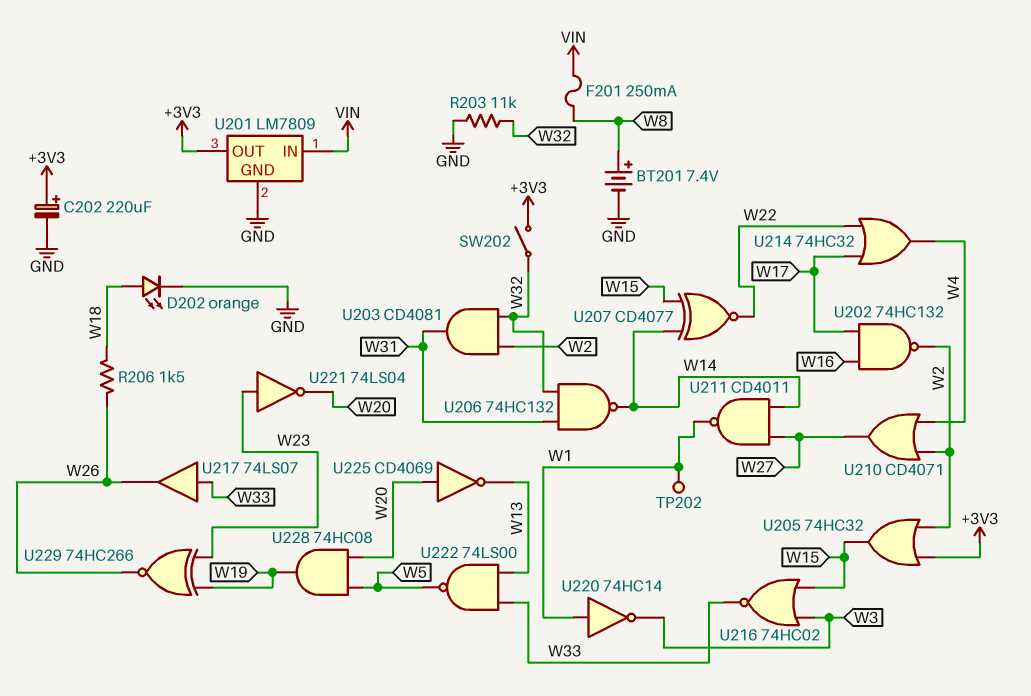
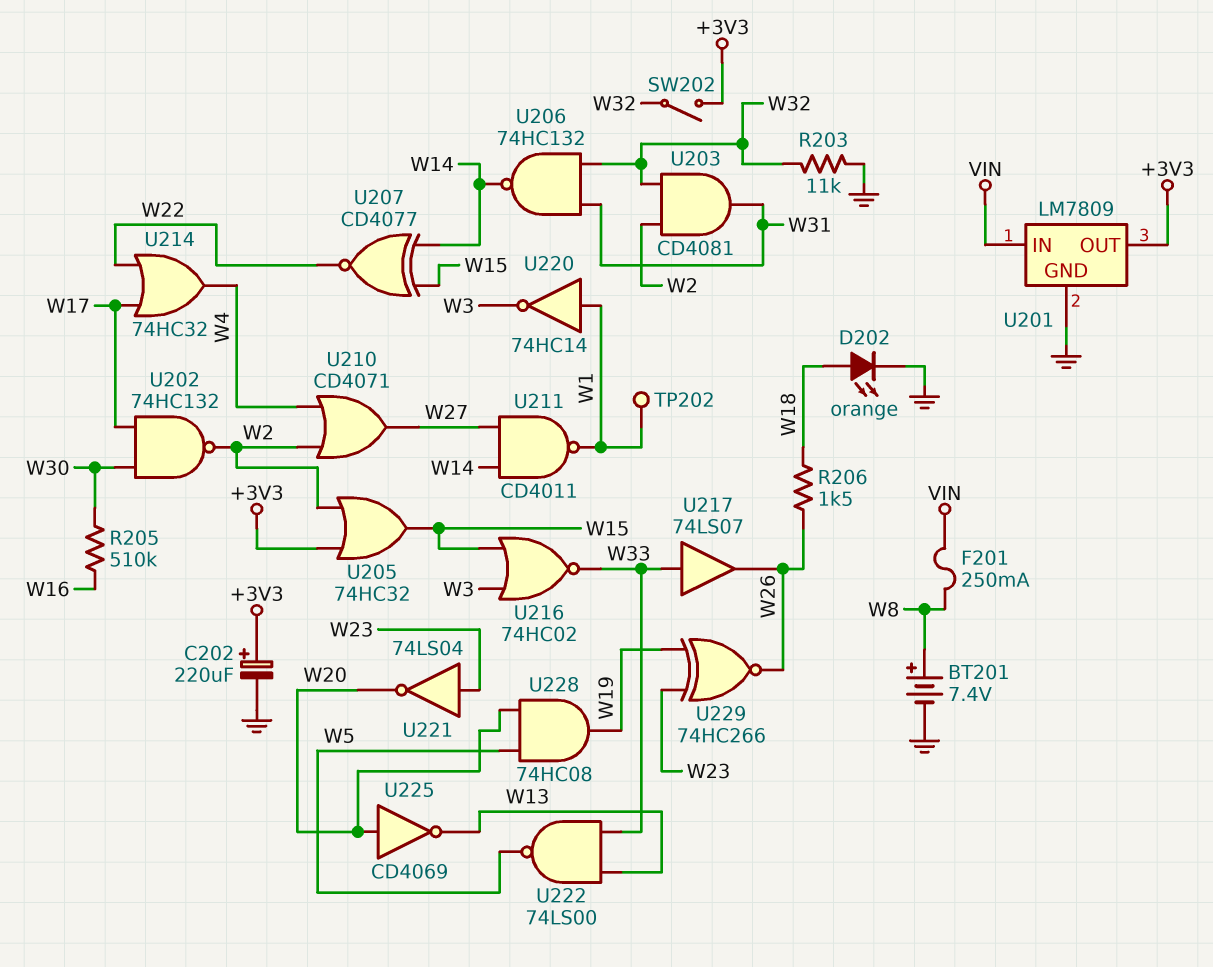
R205: none -> 510k (W16, W30)
U202: NAND 74HC132 (in W16, in W17, out W2) -> NAND 74HC132 (in W17, in W30, out W2)

